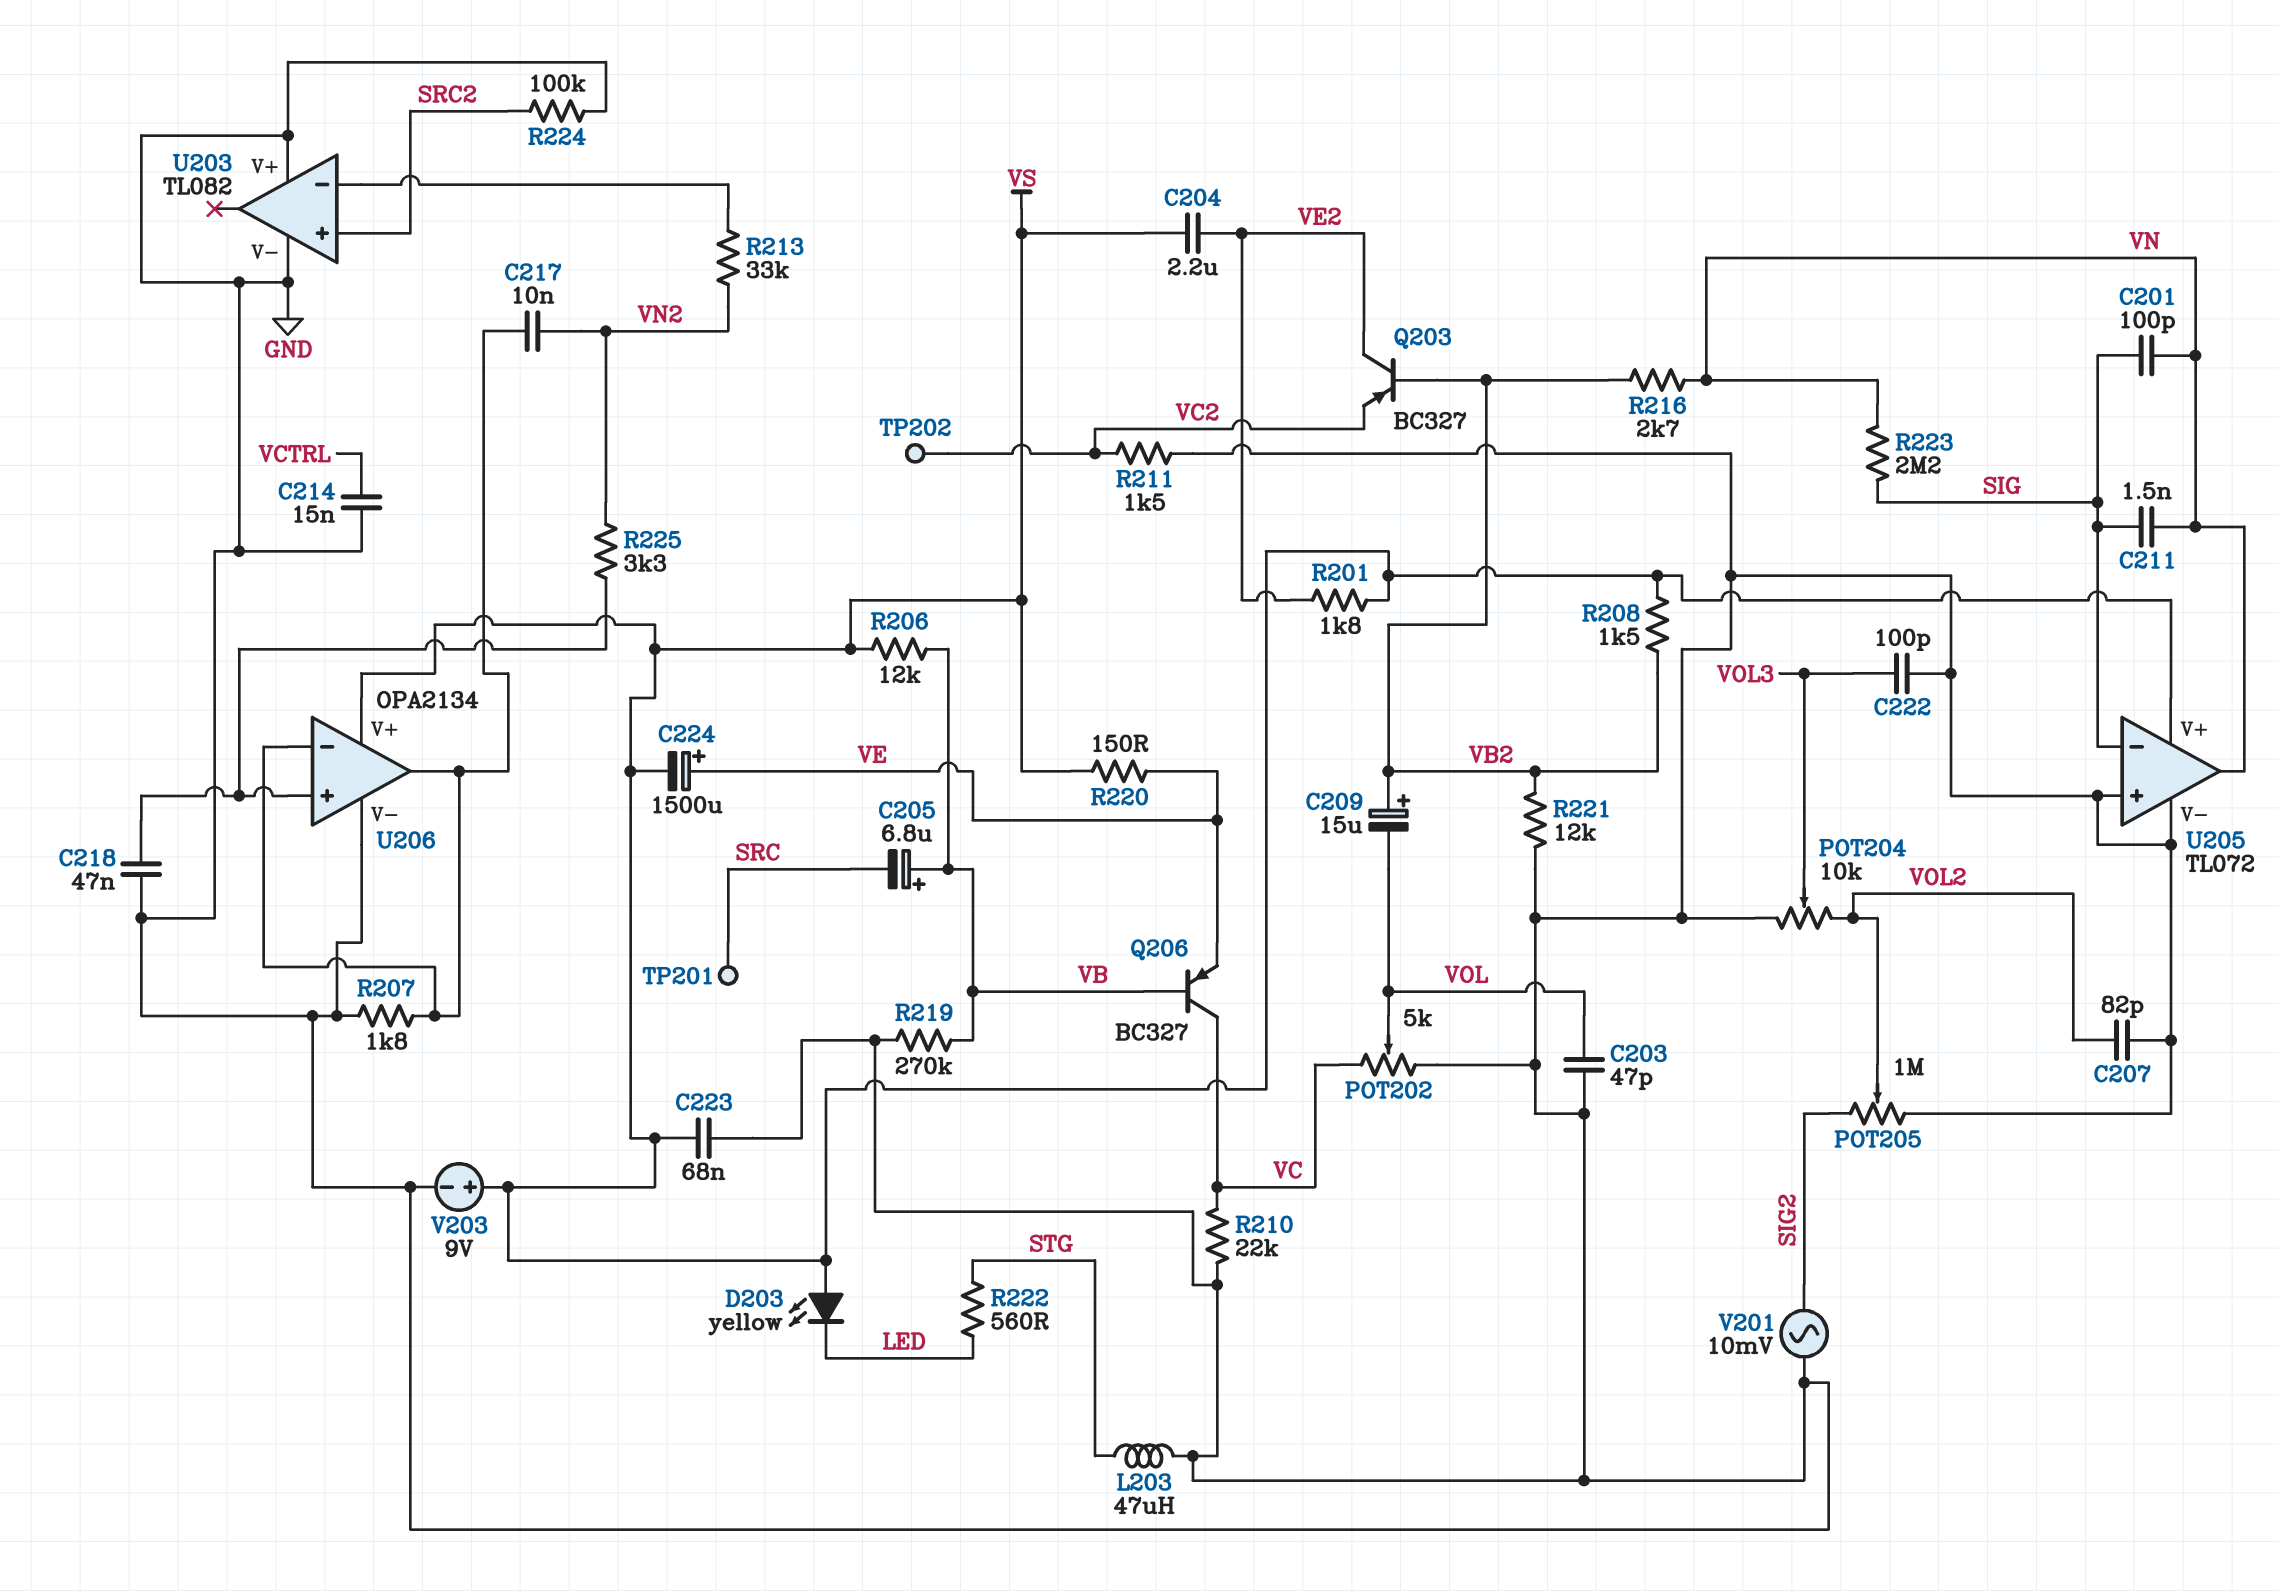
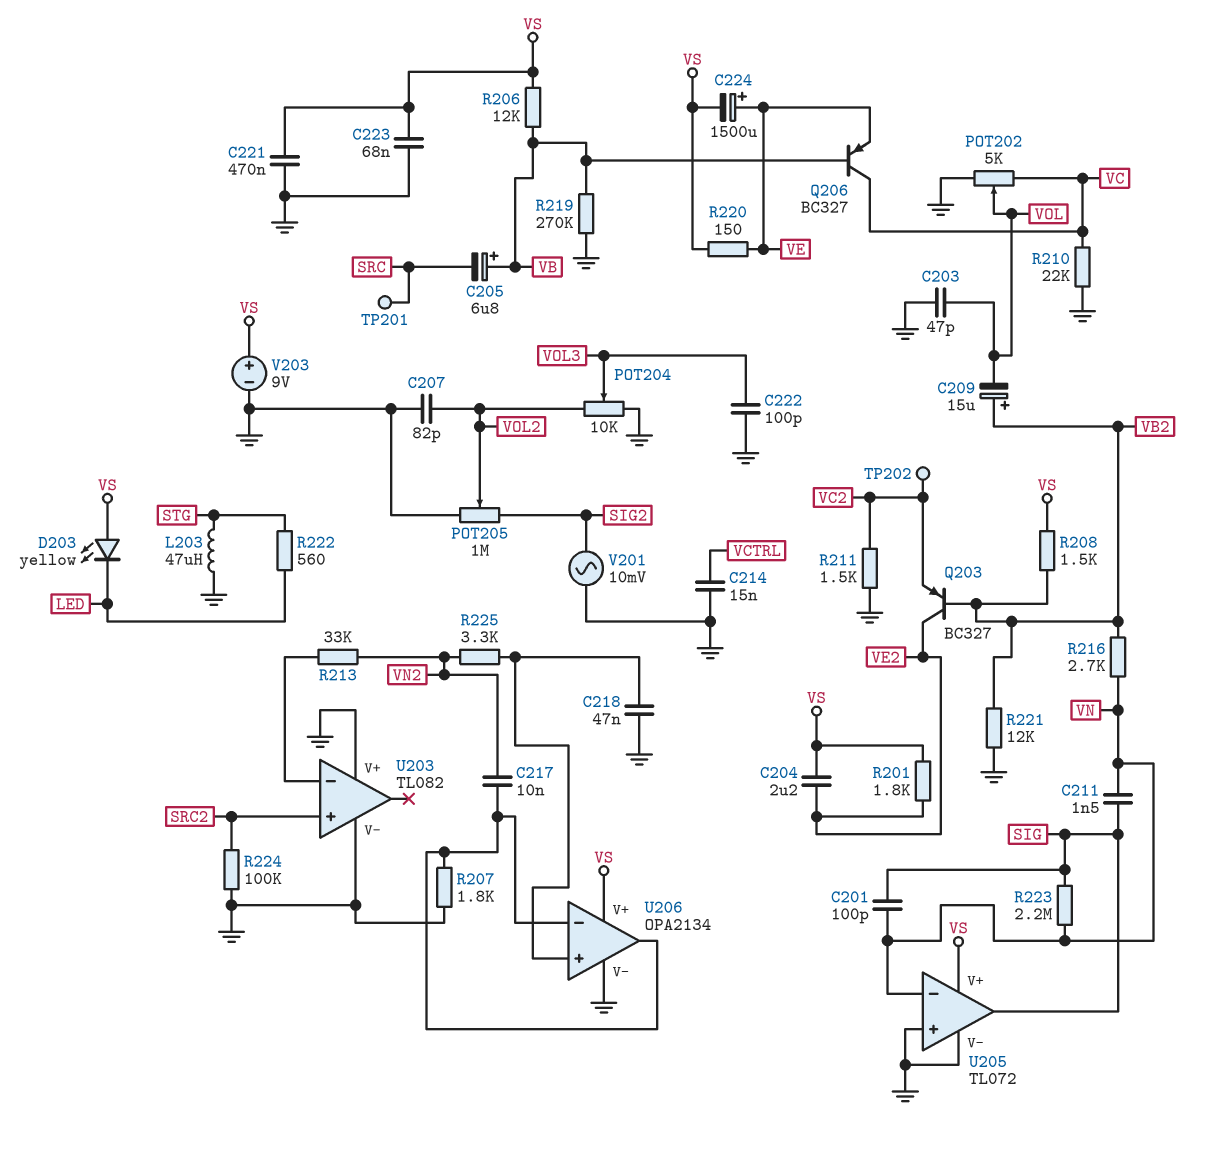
C221: none -> 470nF (GND, VS)
U205 pin in-: SIG -> VN
U205 pin out: VN -> SIG

